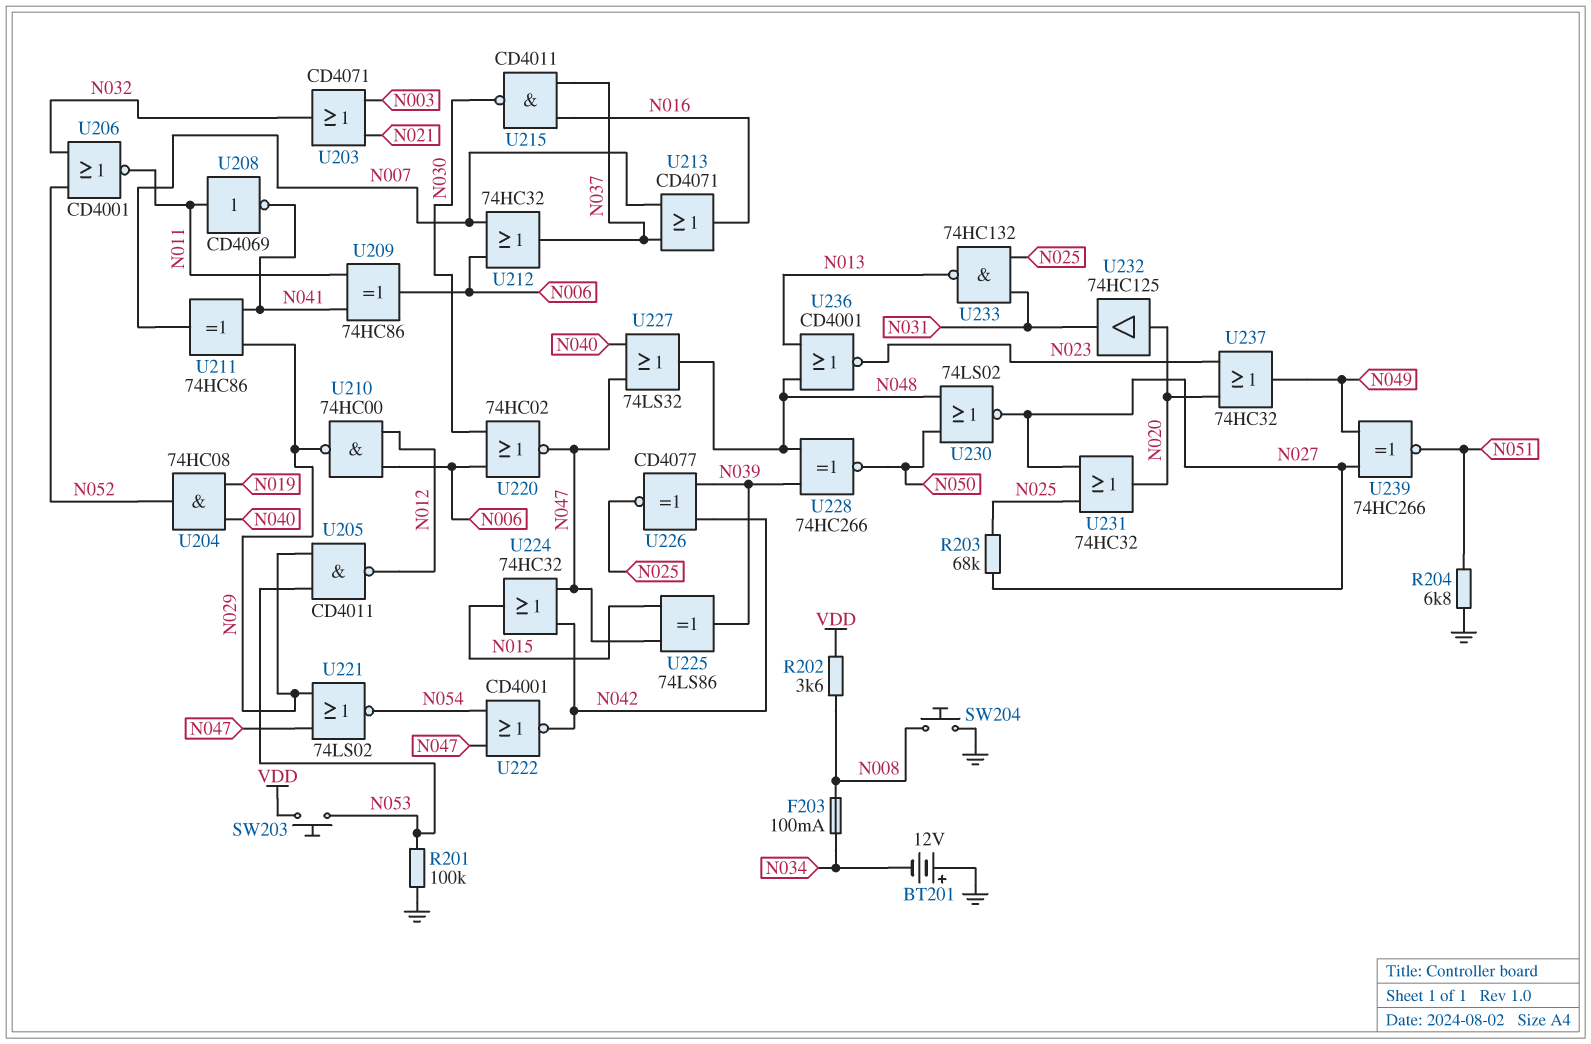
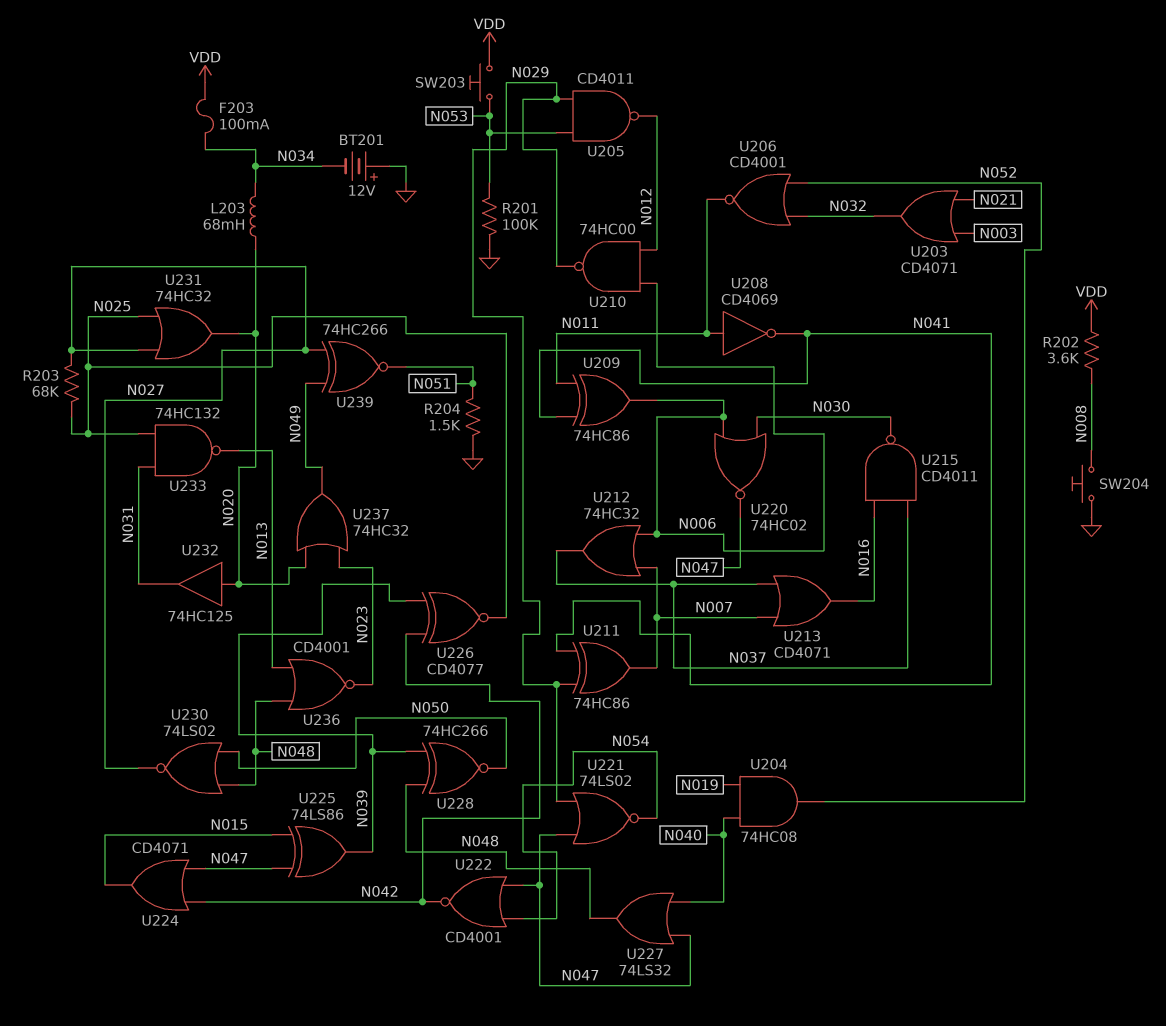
F203: 100mA (N008, N034) -> 100mA (N034, VDD)
L203: none -> 68mH (N020, N034)
R204: 6.8k (GND, N051) -> 1.5k (GND, N051)
U224: OR 74HC32 (in N042, in N047, out N015) -> OR CD4071 (in N042, in N047, out N015)

